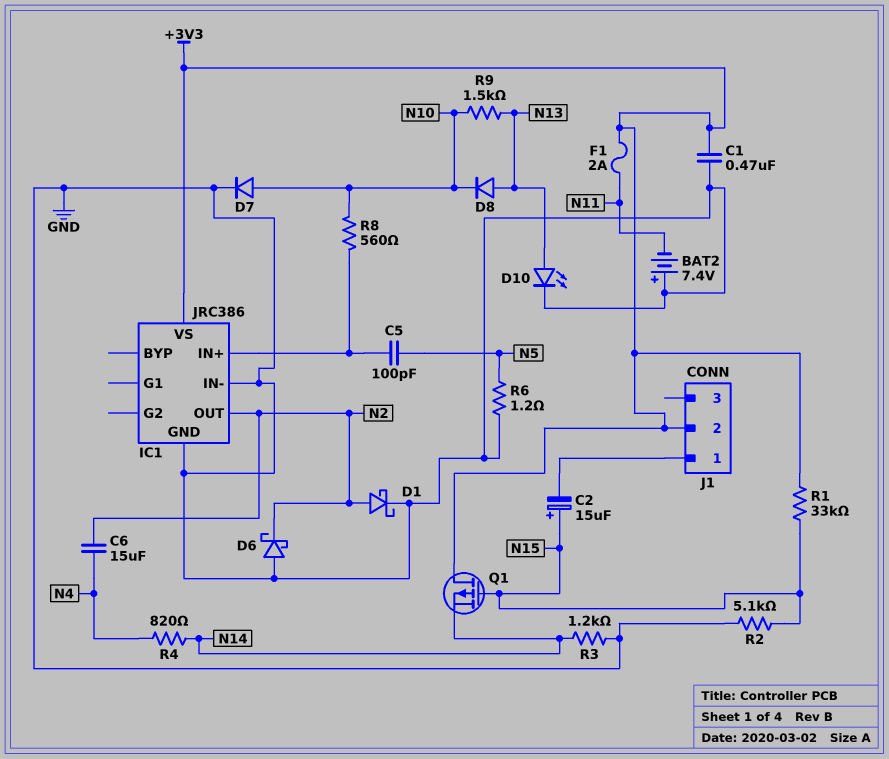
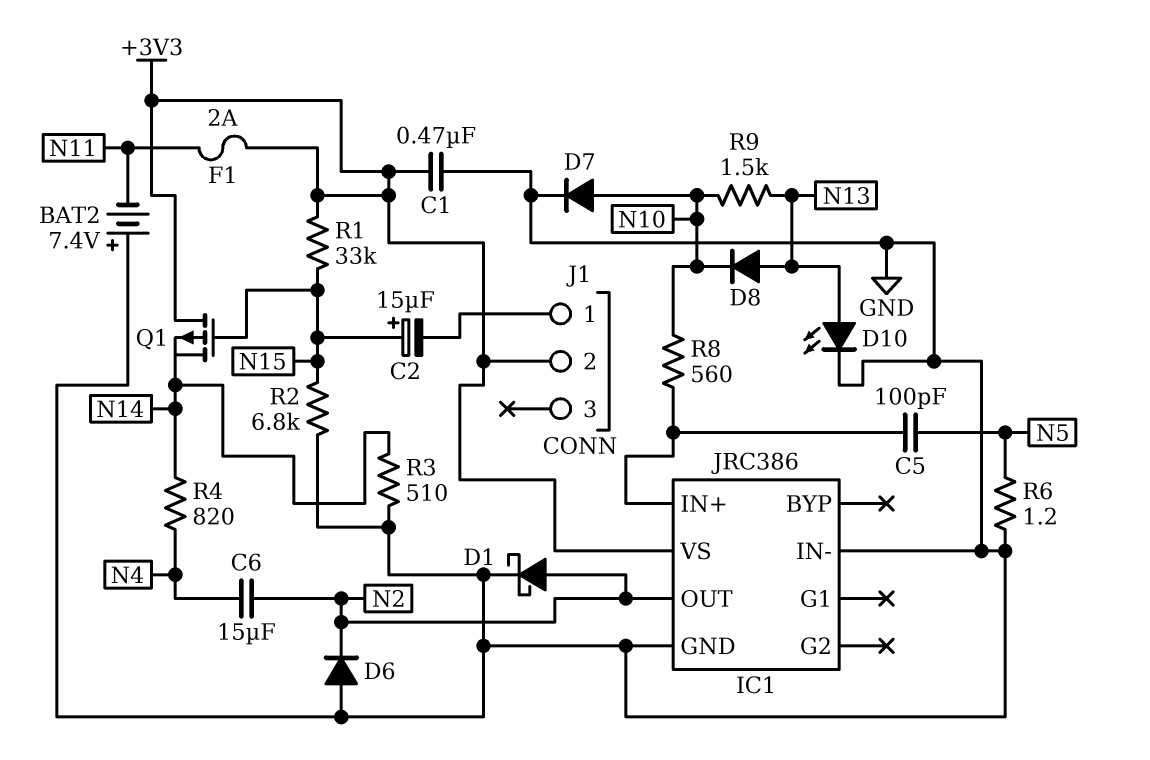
D6: schottky (A GND, K N2) -> diode (A GND, K N2)
R2: 5.1k (GND, N15) -> 6.8k (GND, N15)
R3: 1.2k (GND, N14) -> 510 (GND, N14)

